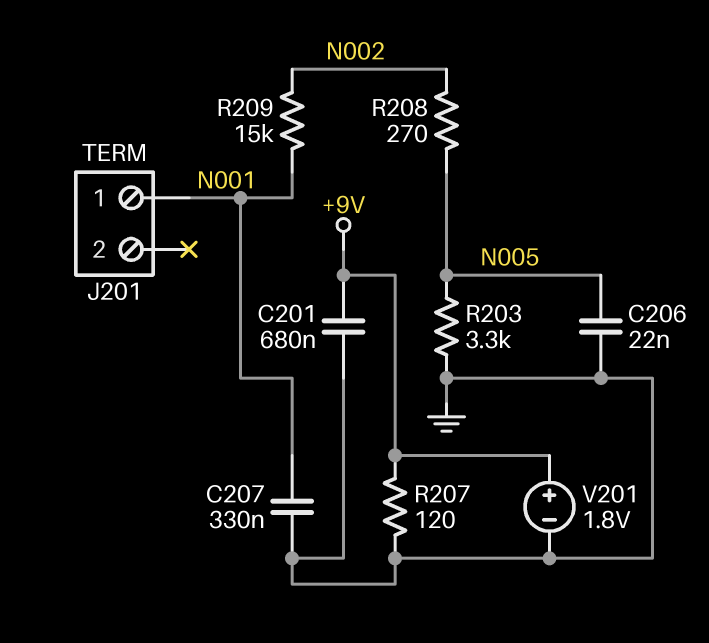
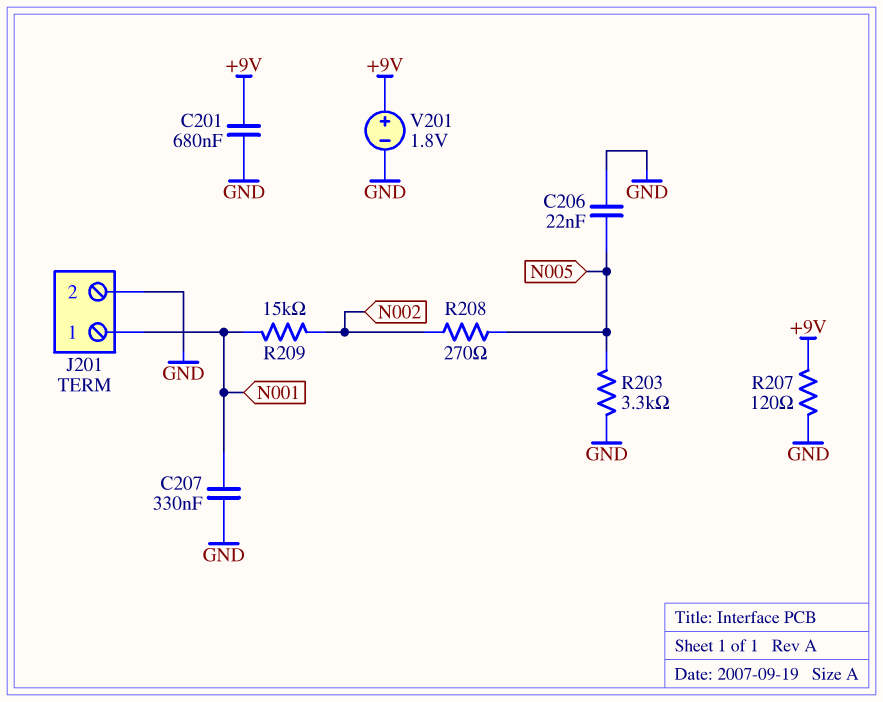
J201 pin 2: none -> GND

